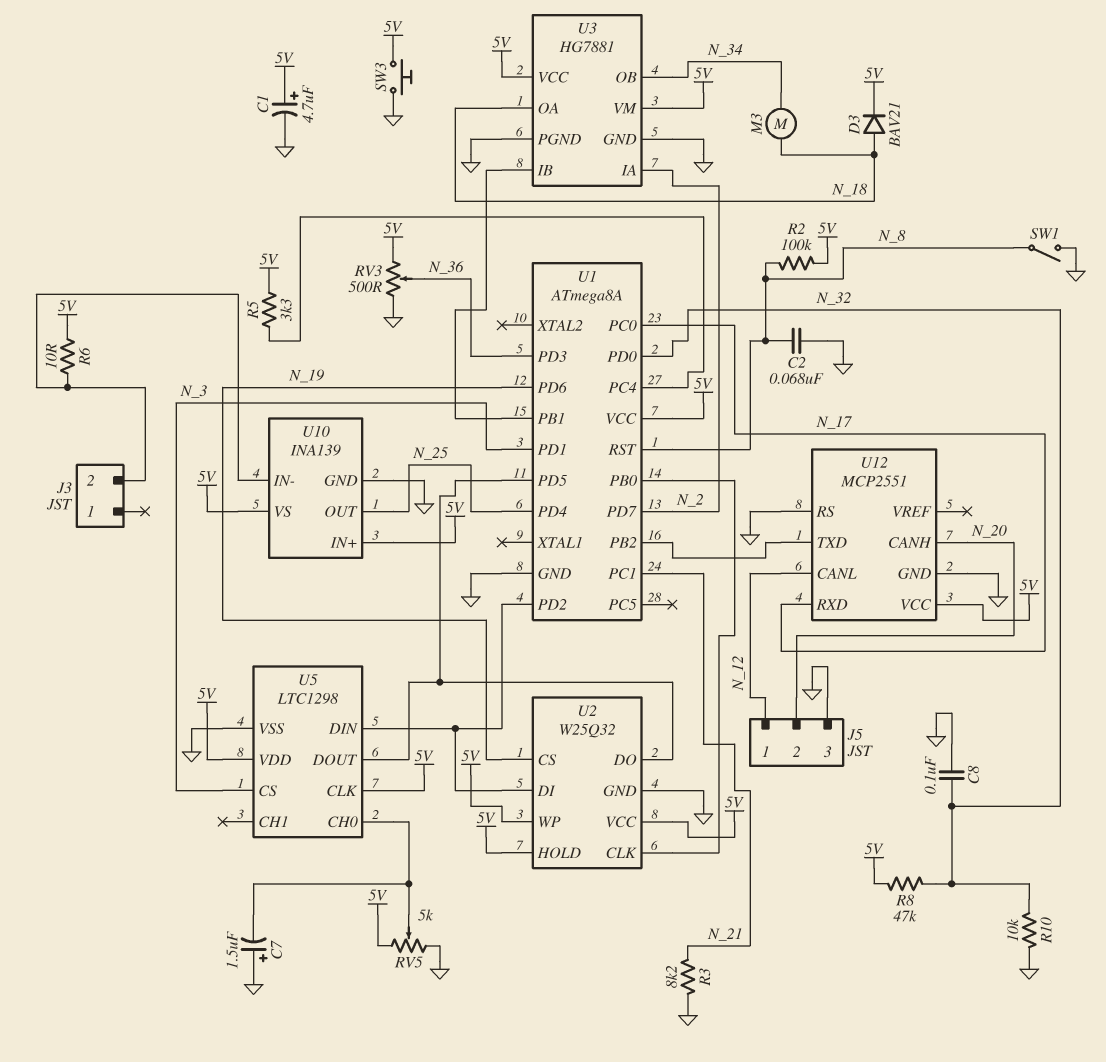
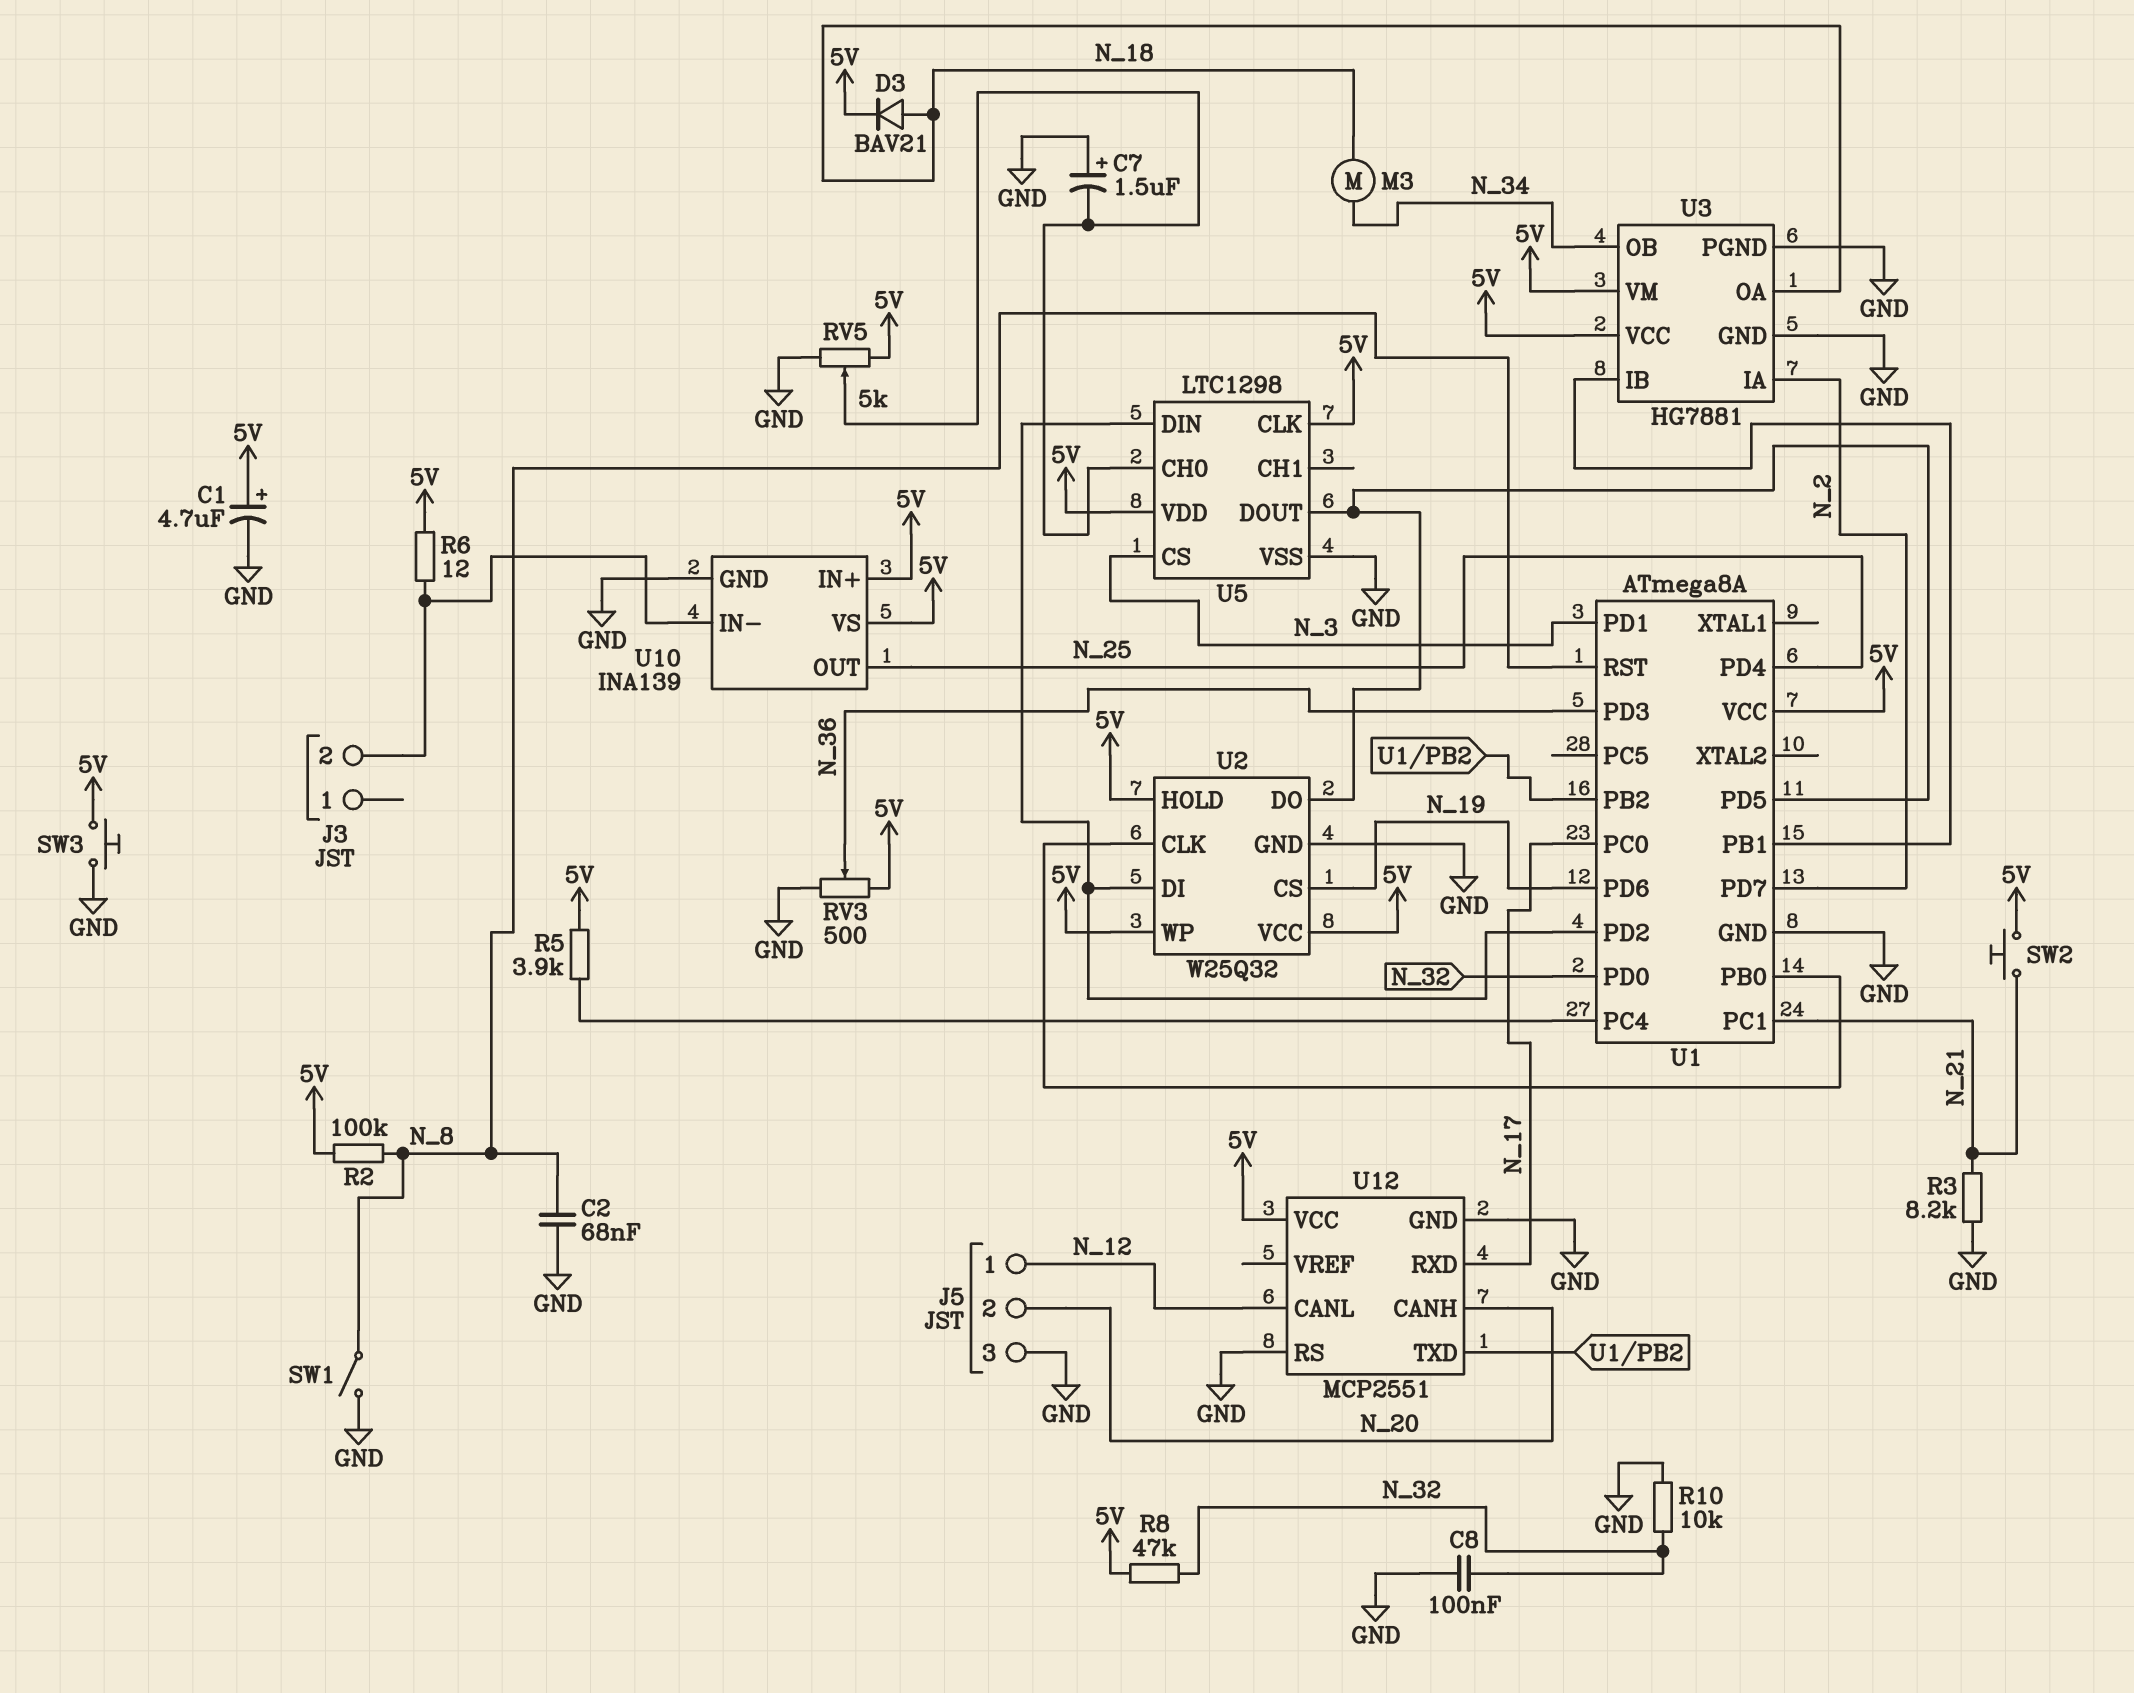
R5: 3.3k (5V, U1/PC4) -> 3.9k (5V, U1/PC4)
R6: 10 (5V, J3/2) -> 12 (5V, J3/2)
SW2: none -> button (5V, N_21)

